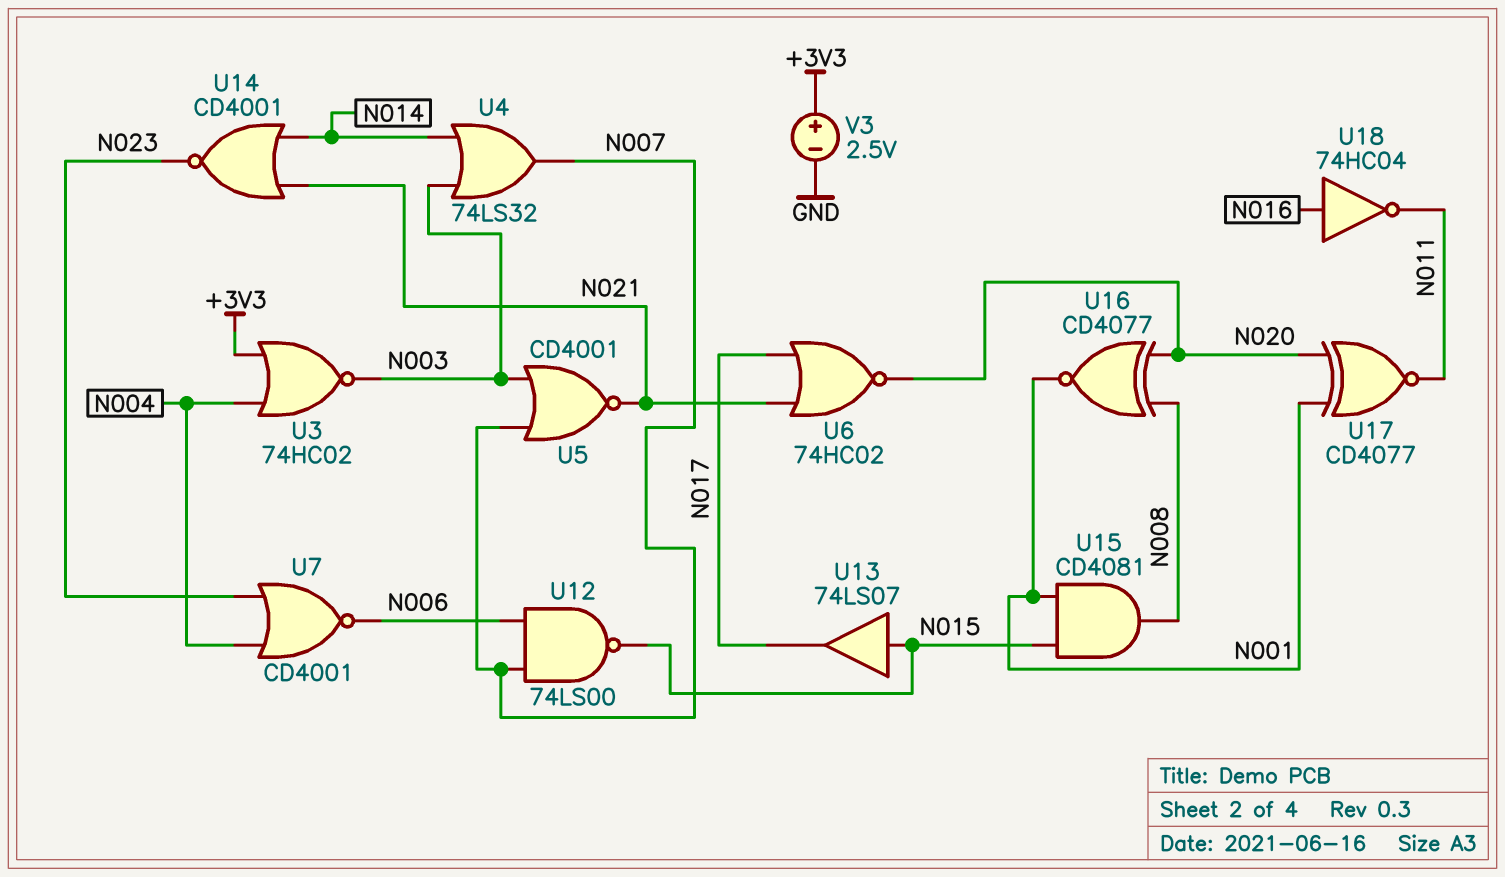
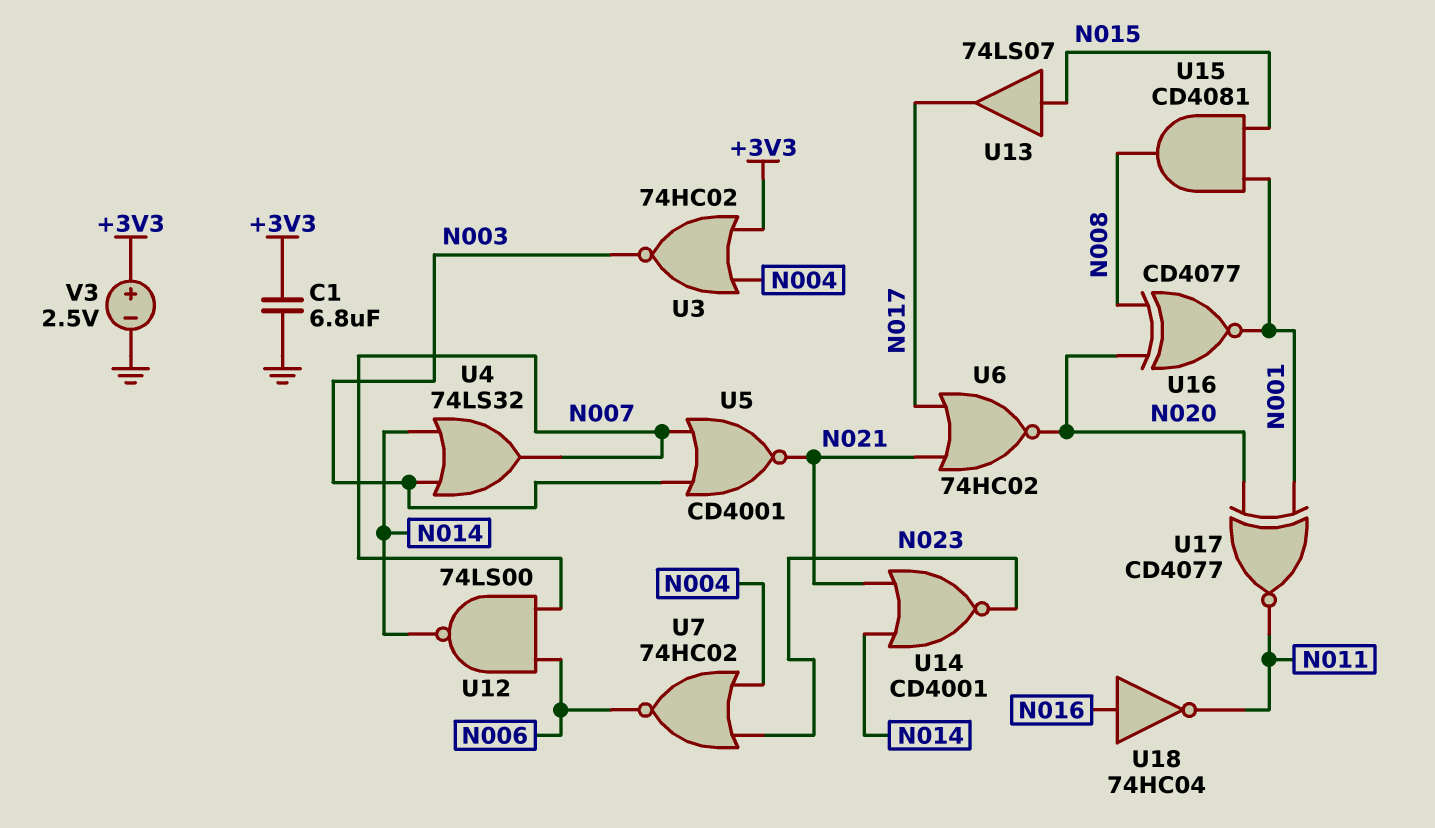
C1: none -> 6.8uF (+3V3, GND)
U7: NOR CD4001 (in N004, in N023, out N006) -> NOR 74HC02 (in N004, in N023, out N006)
U12: NAND 74LS00 (in N006, in N007, out N015) -> NAND 74LS00 (in N006, in N007, out N014)

